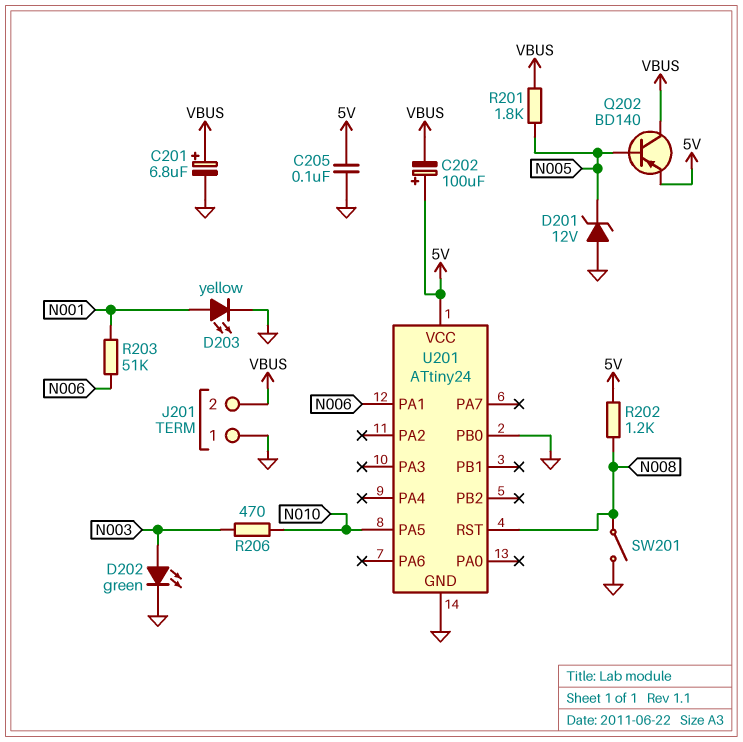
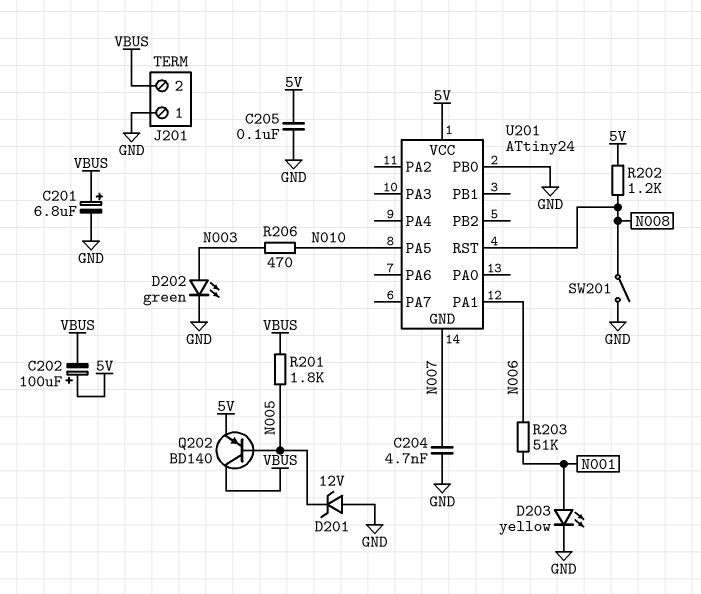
C204: none -> 4.7nF (GND, N007)
U201 pin GND: GND -> N007

